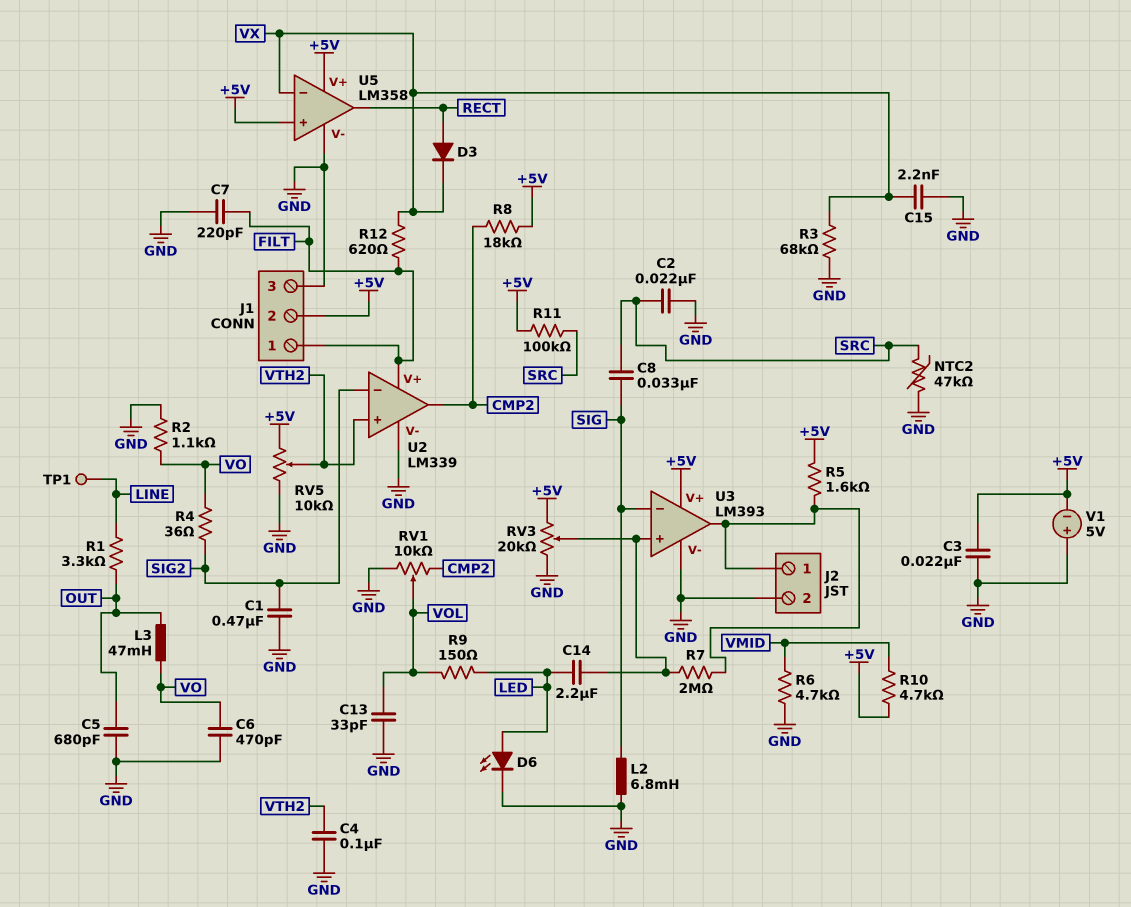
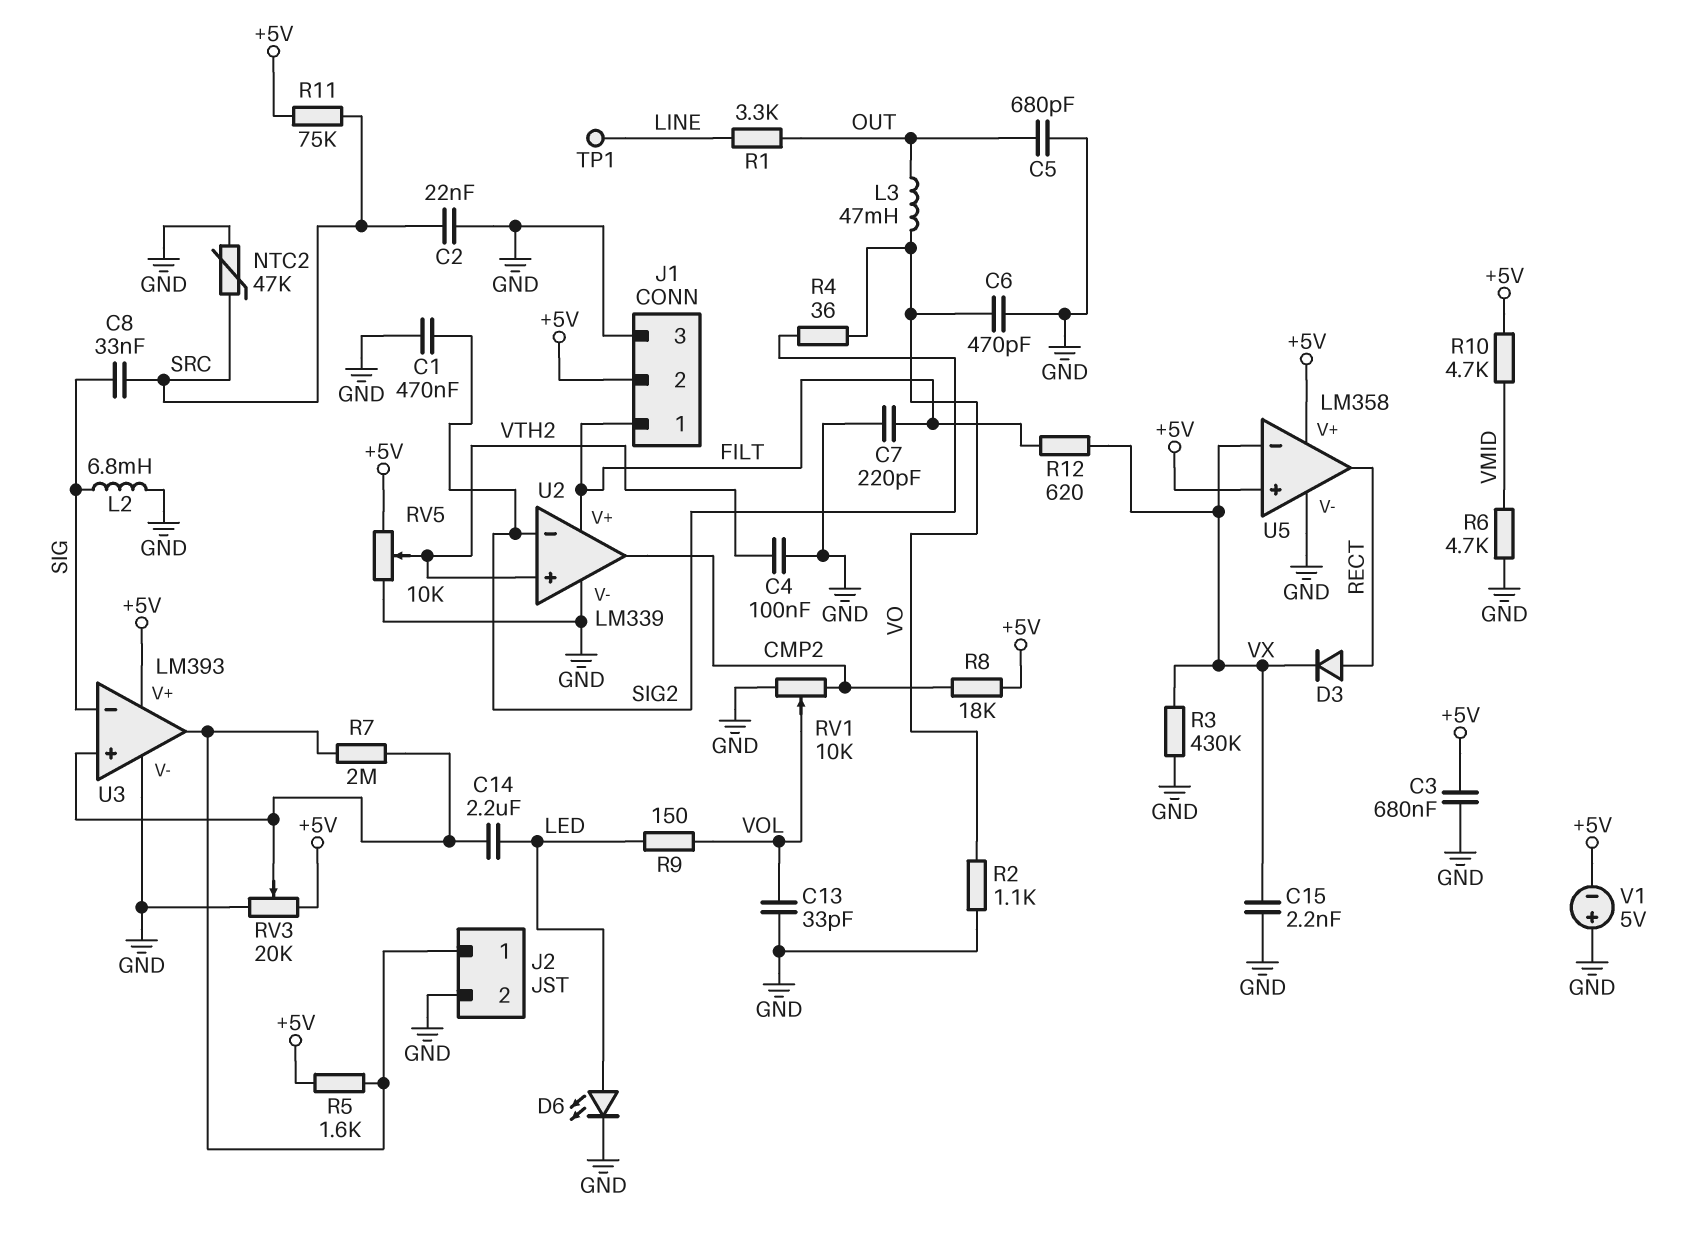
C3: 22nF (+5V, GND) -> 680nF (+5V, GND)
R3: 68k (GND, VX) -> 430k (GND, VX)
R11: 100k (+5V, SRC) -> 75k (+5V, SRC)

